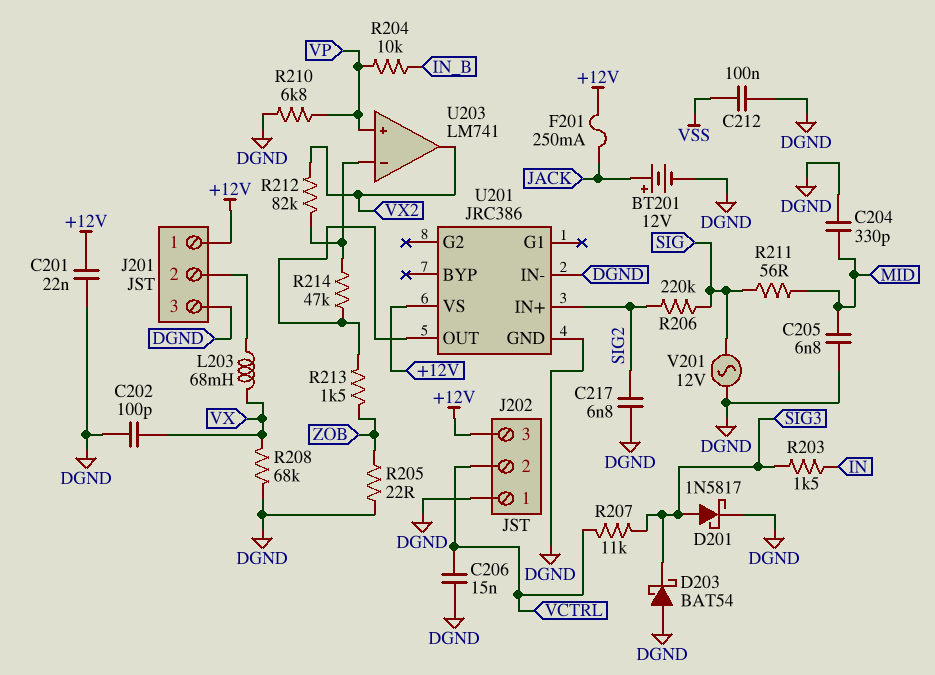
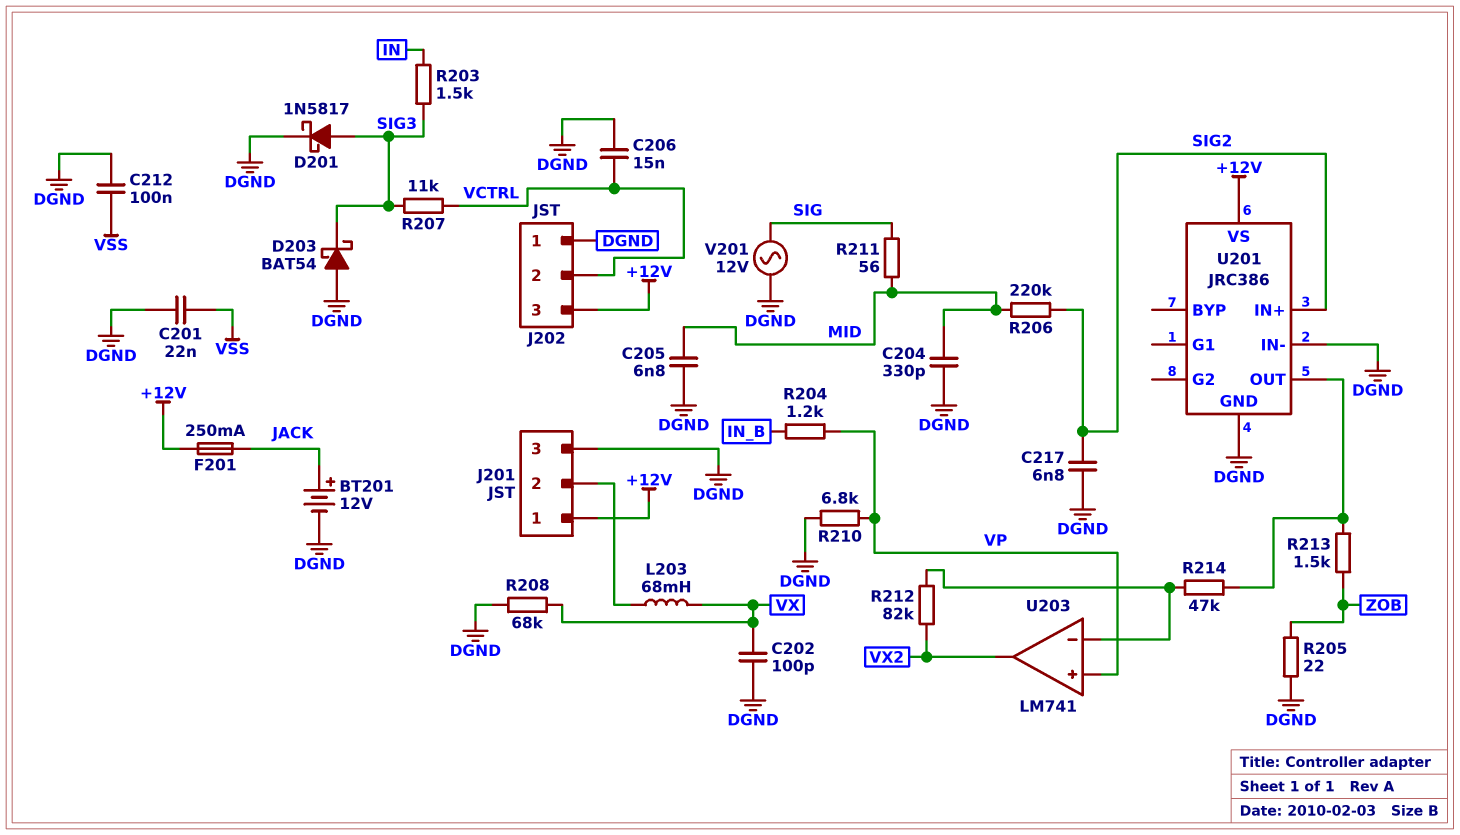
C201: 22nF (+12V, DGND) -> 22nF (DGND, VSS)
R204: 10k (IN_B, VP) -> 1.2k (IN_B, VP)
R206: 220k (SIG, SIG2) -> 220k (MID, SIG2)

